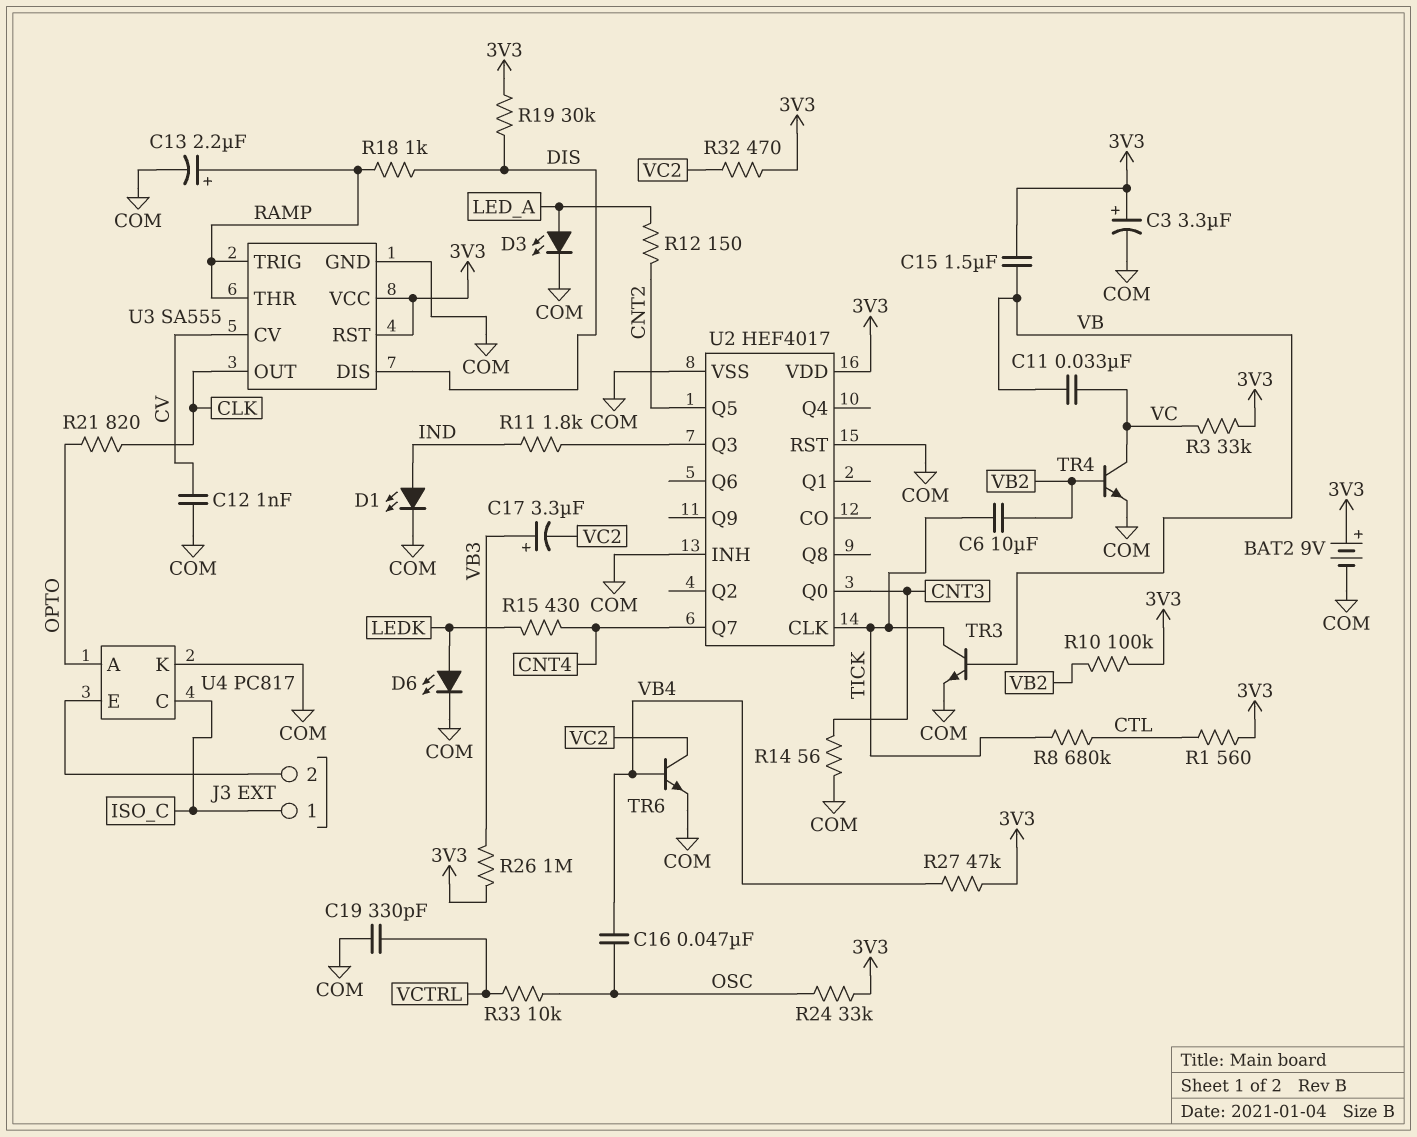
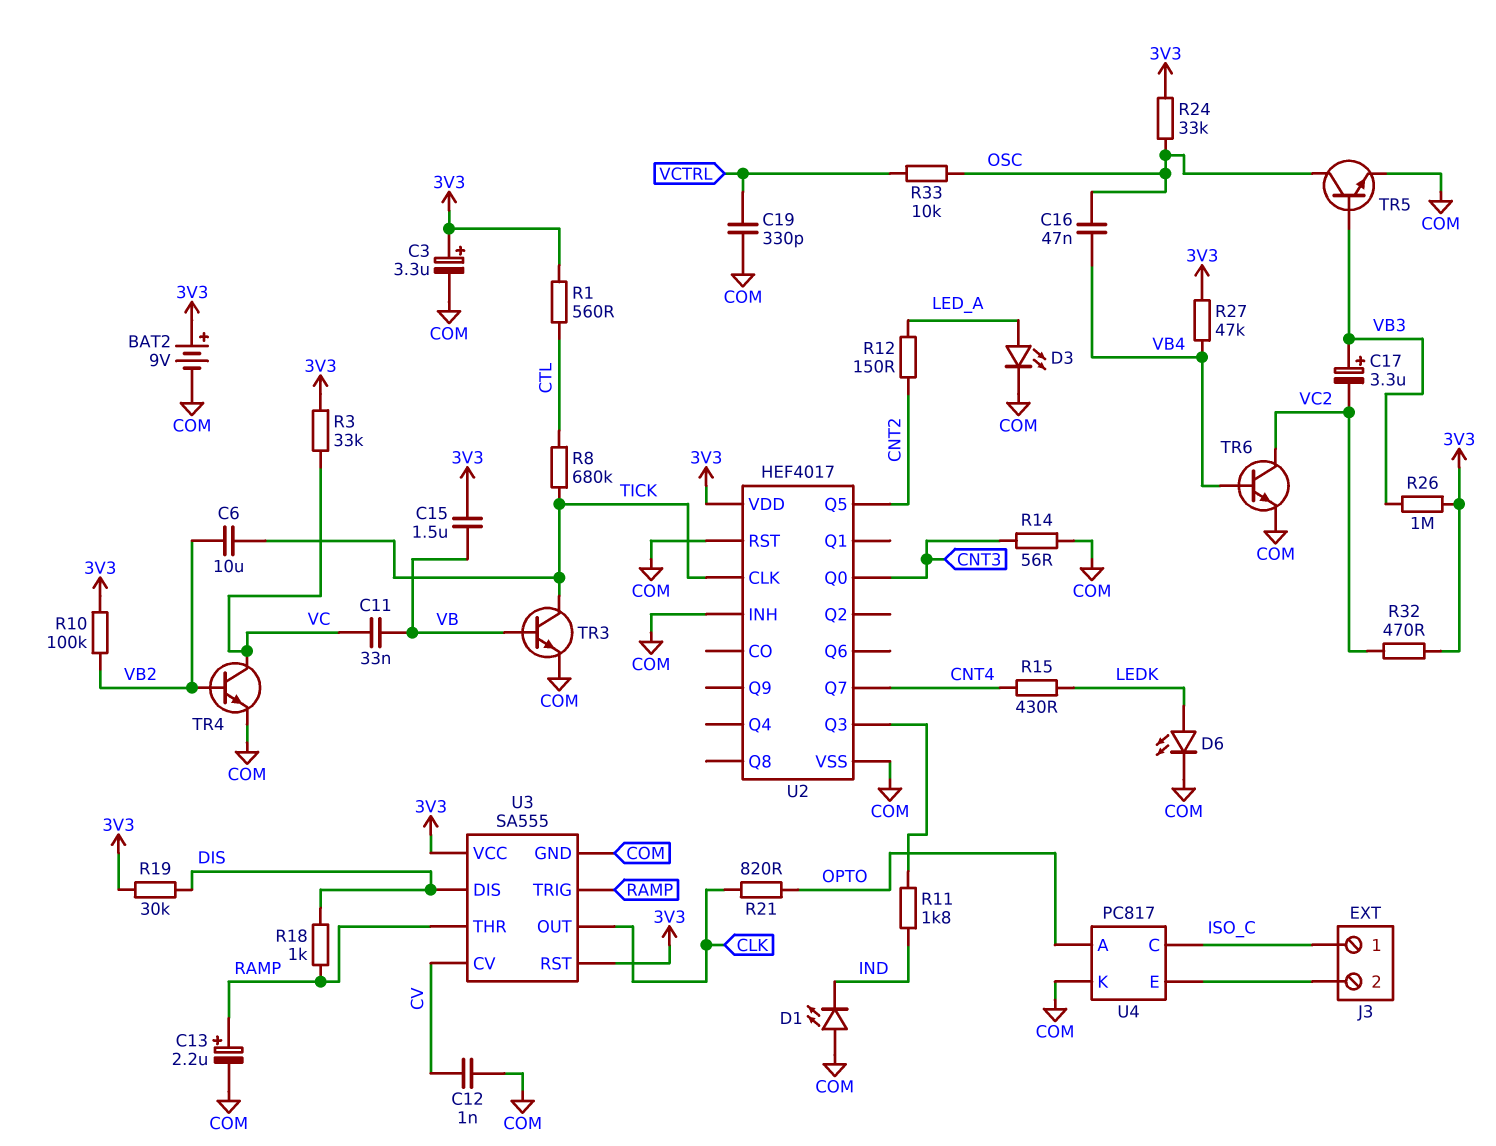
D1: LED (A IND, K COM) -> LED (A COM, K IND)
TR5: none -> NPN (B VB3, C OSC, E COM)

